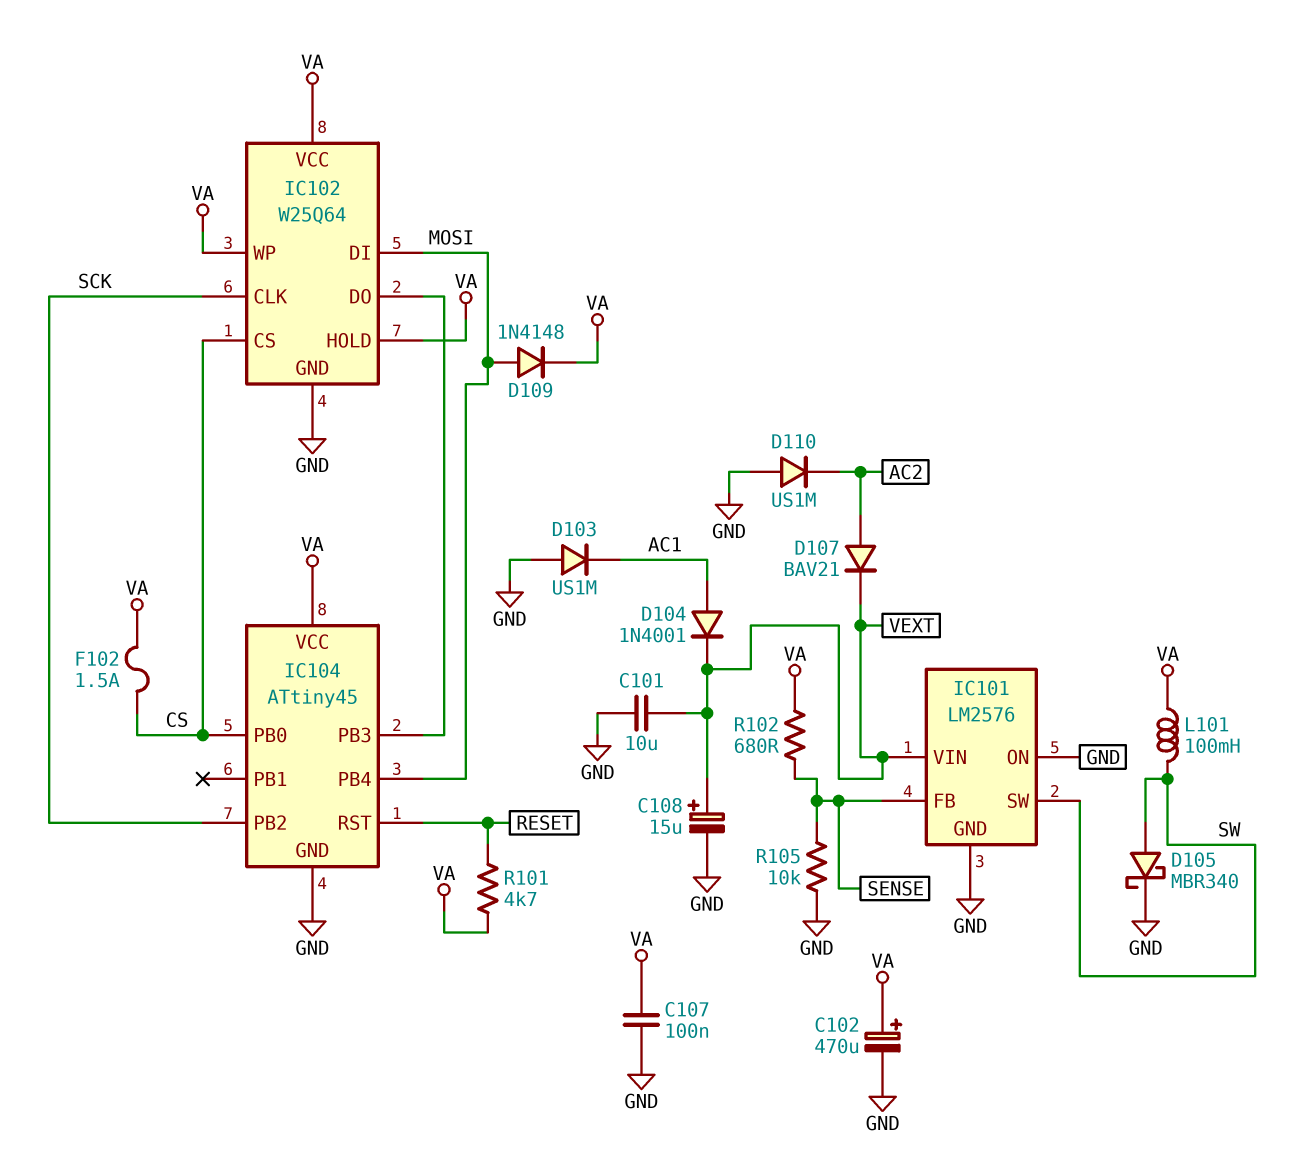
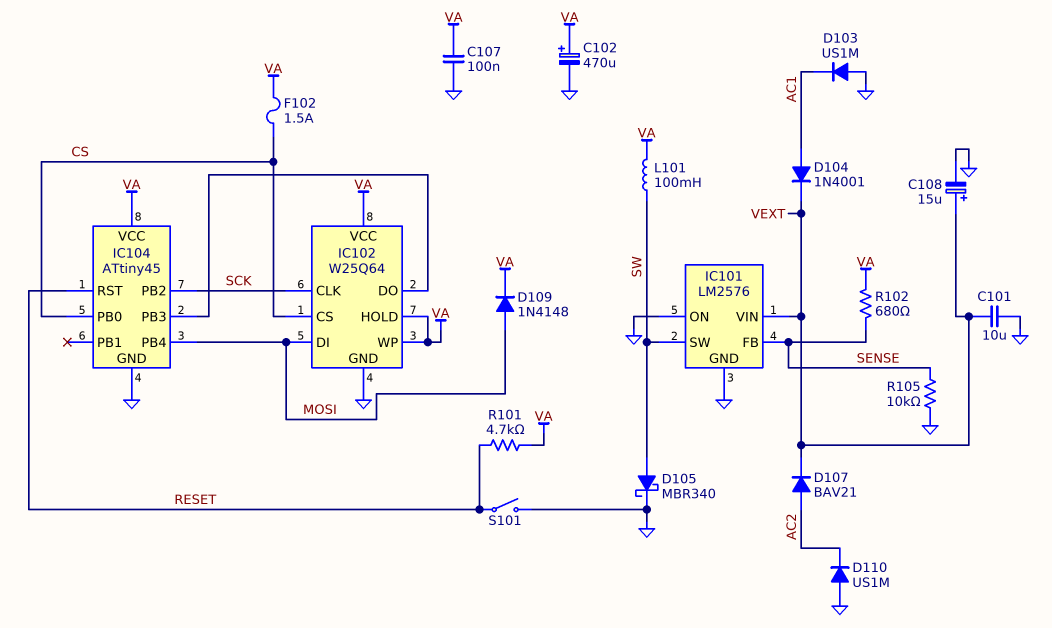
S101: none -> switch (GND, RESET)

